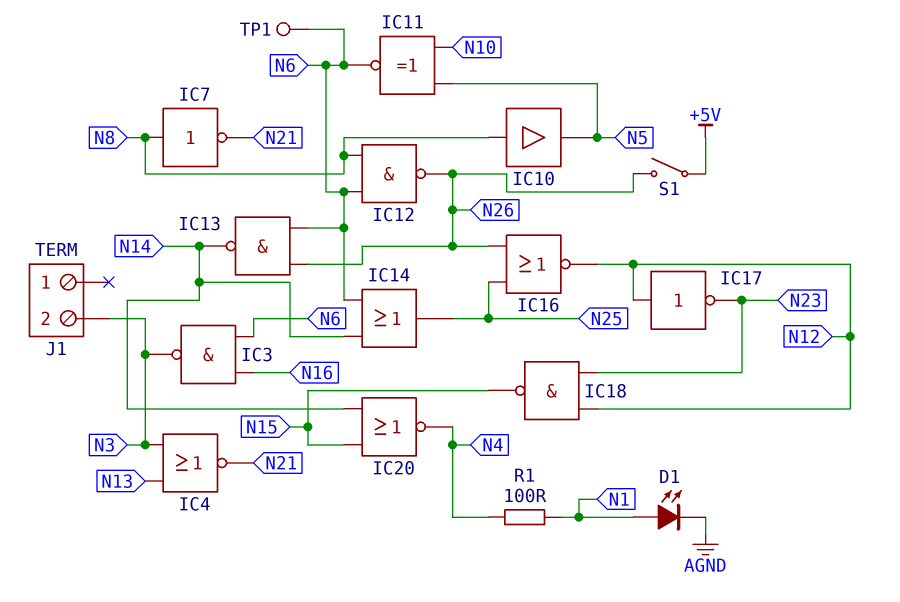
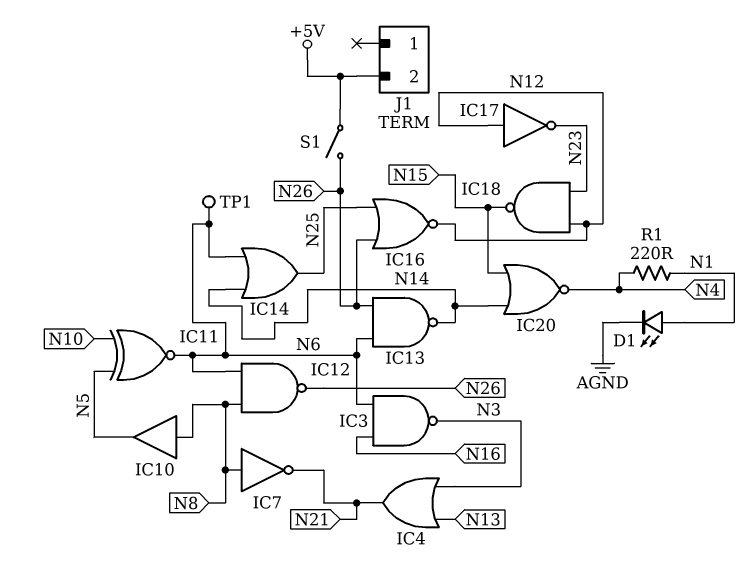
IC4: NOR (in N3, in N13, out N21) -> OR (in N3, in N13, out N21)
J1 pin 2: N3 -> +5V
R1: 100 (N1, N4) -> 220 (N1, N4)

